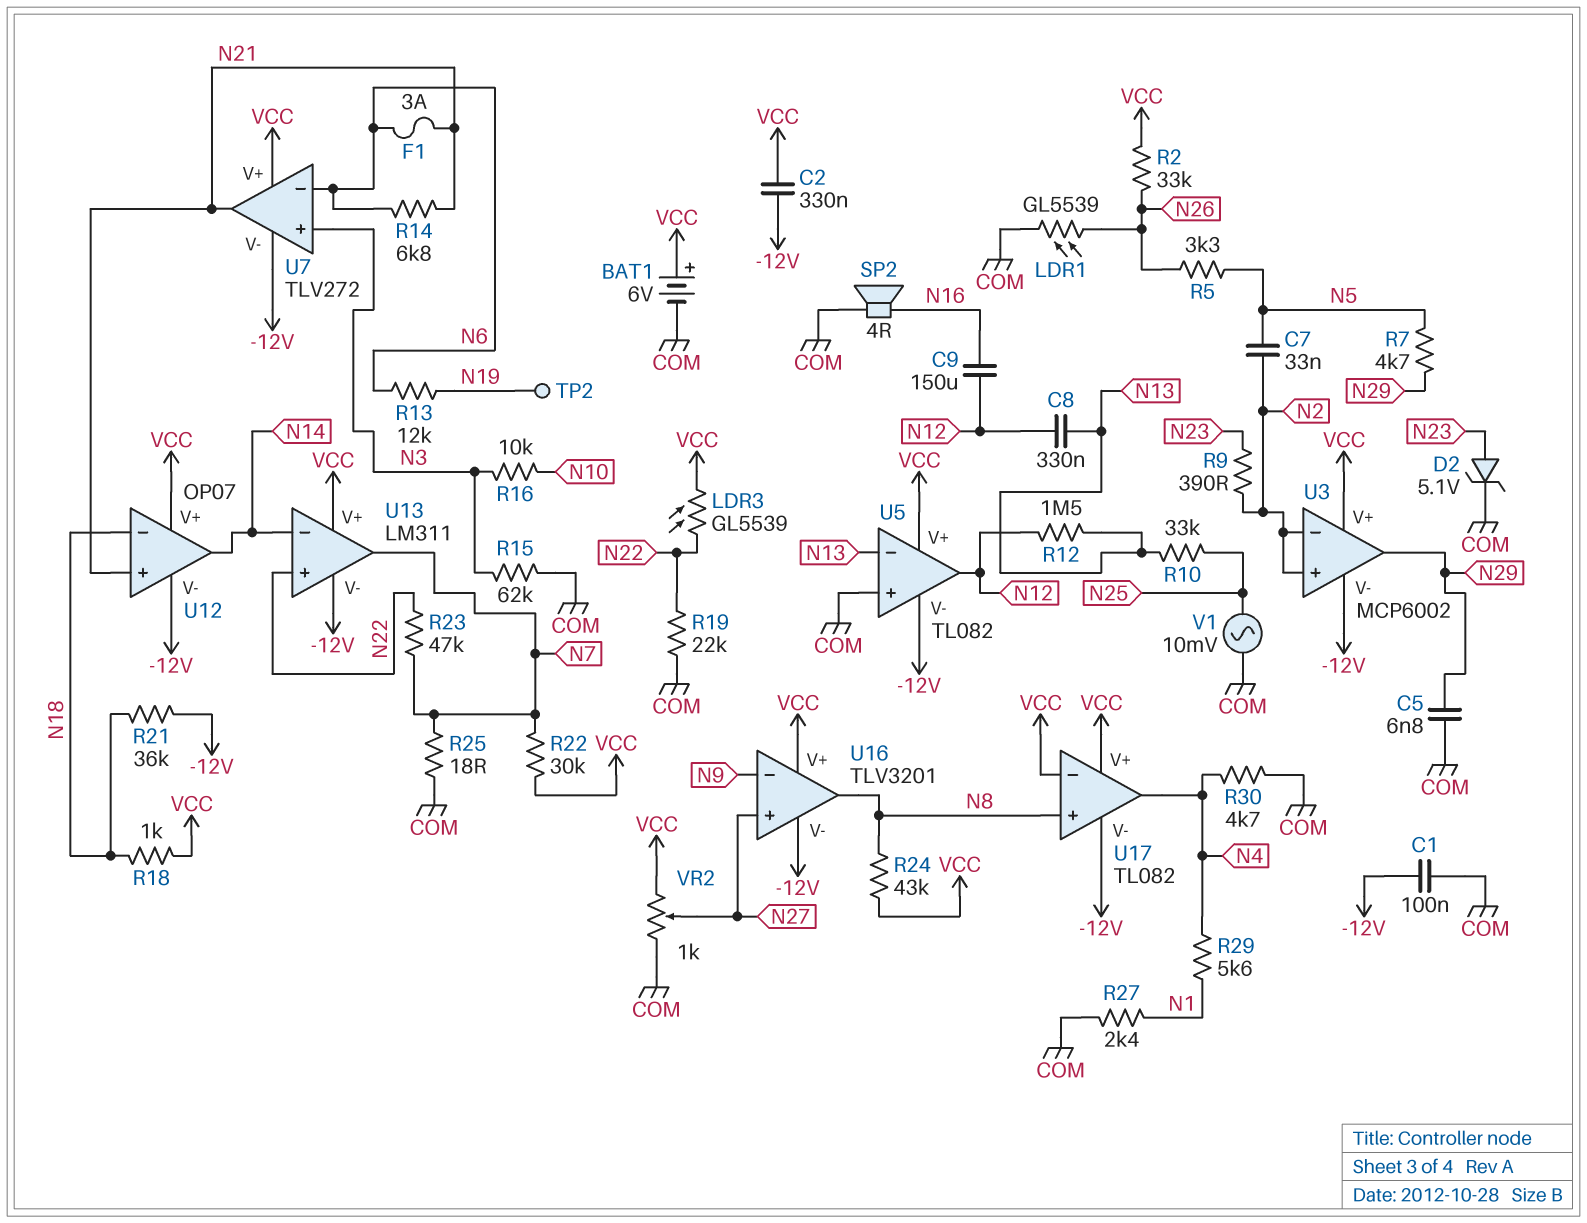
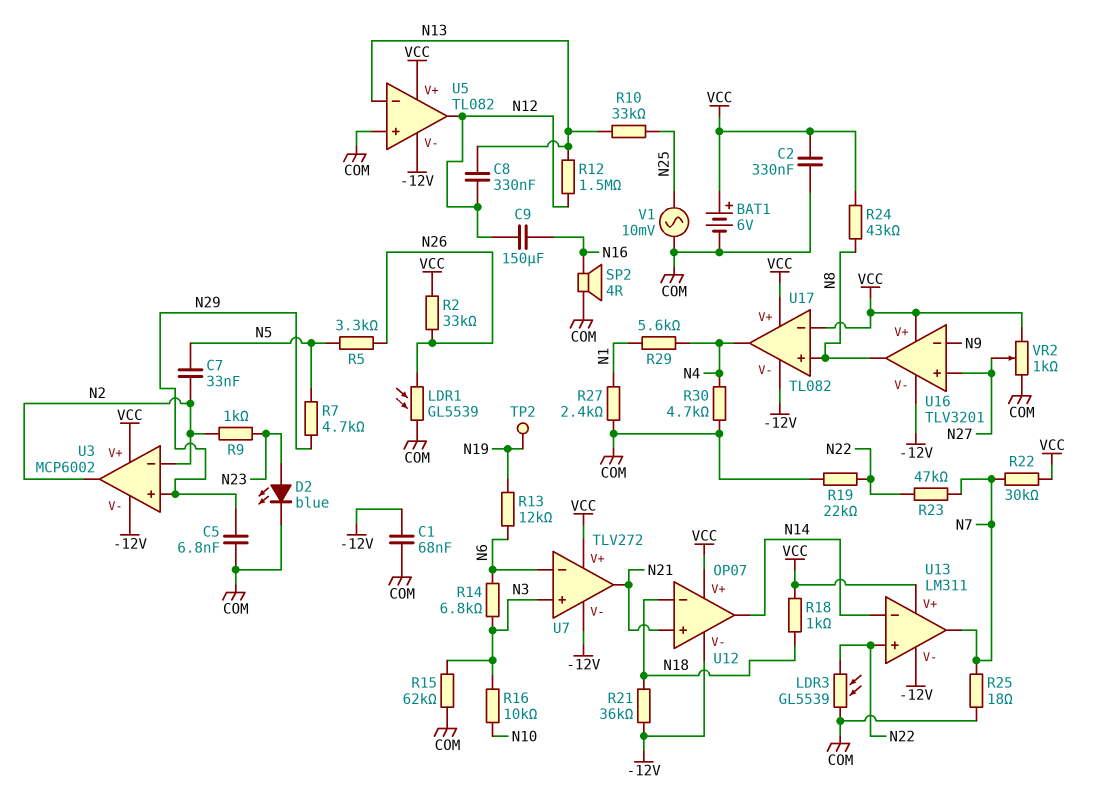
C1: 100nF (-12V, COM) -> 68nF (-12V, COM)
C2: 330nF (-12V, VCC) -> 330nF (COM, VCC)
D2: zener 5.1V (A N23, K COM) -> LED blue (A N23, K COM)
F1: 3A (N6, N21) -> none
LDR3: GL5539 (N22, VCC) -> GL5539 (COM, N22)
R9: 390 (N2, N23) -> 1k (N2, N23)
R14: 6.8k (N6, N21) -> 6.8k (N3, N6)
U3 pin in+: N2 -> N29
U3 pin out: N29 -> N2

